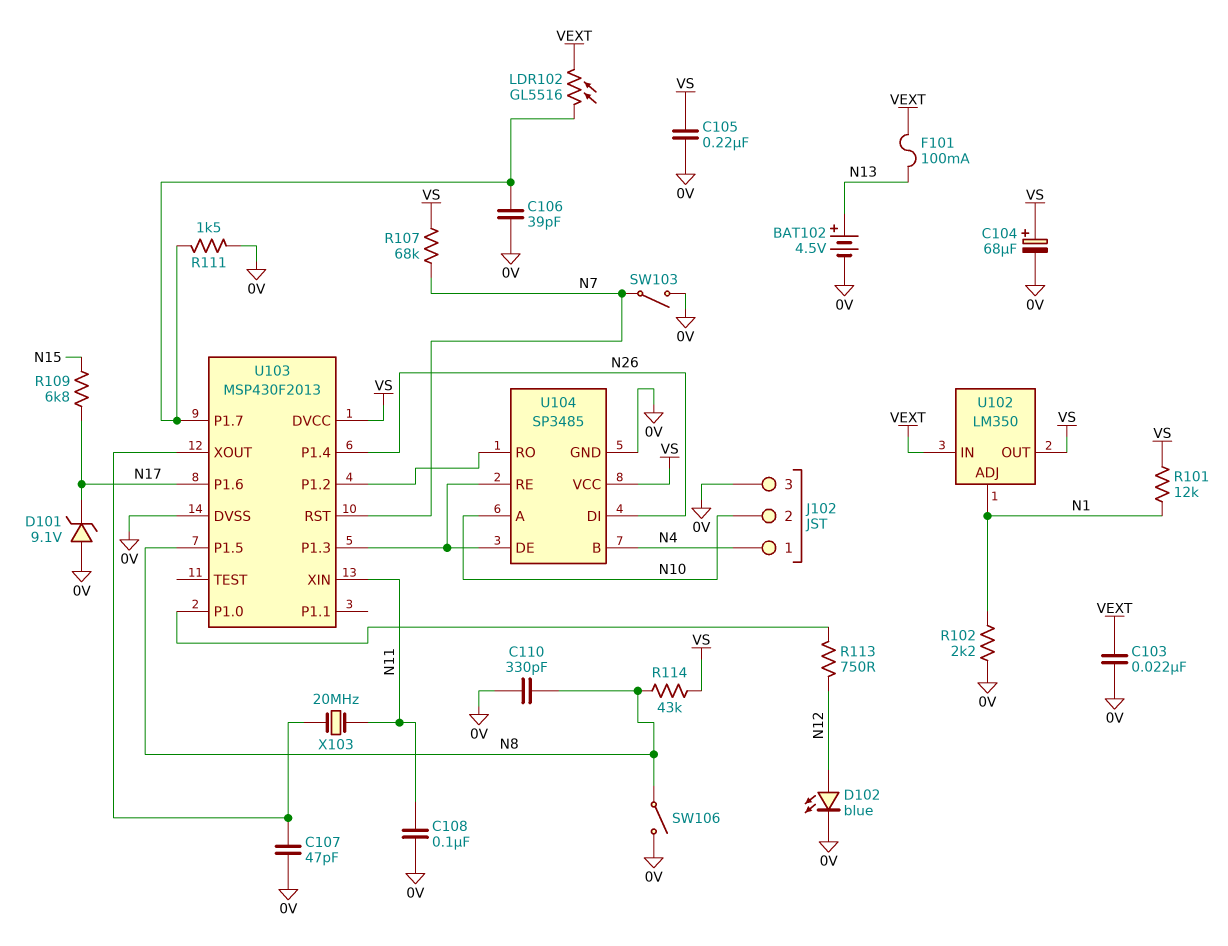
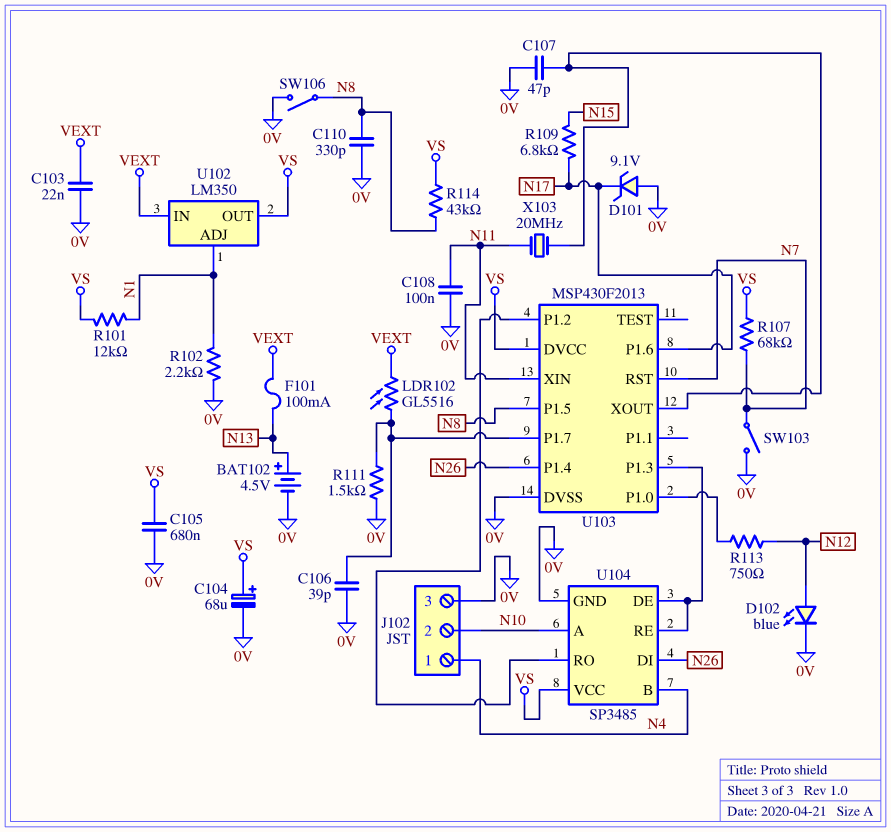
C105: 220nF (0V, VS) -> 680nF (0V, VS)

